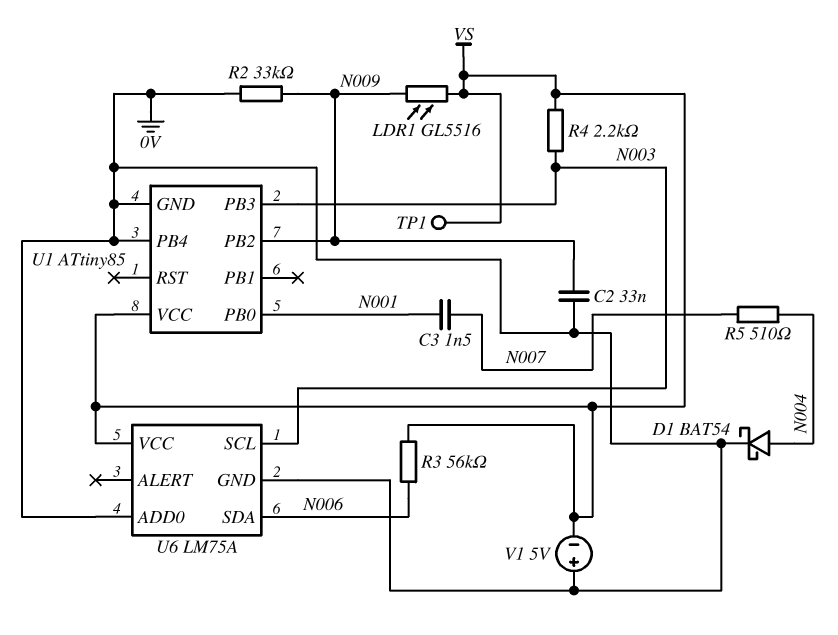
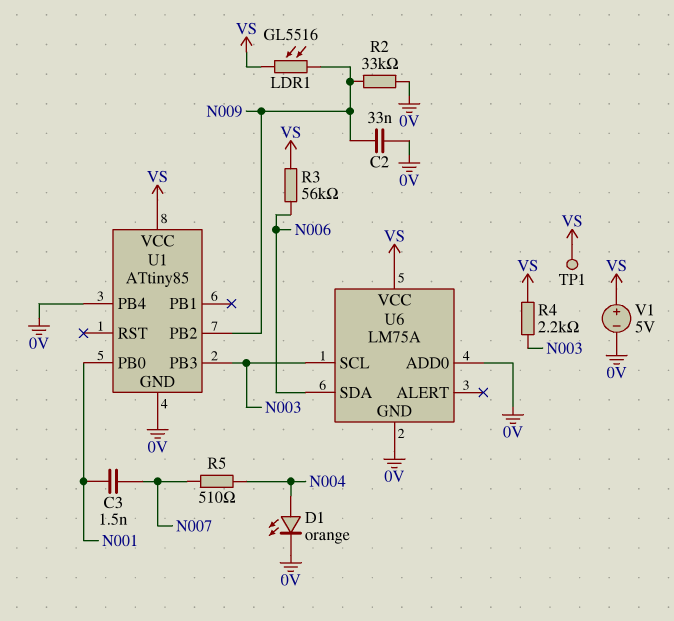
D1: schottky BAT54 (A N004, K 0V) -> LED orange (A N004, K 0V)
V1: 5V (plus 0V, minus VS) -> 5V (plus VS, minus 0V)

